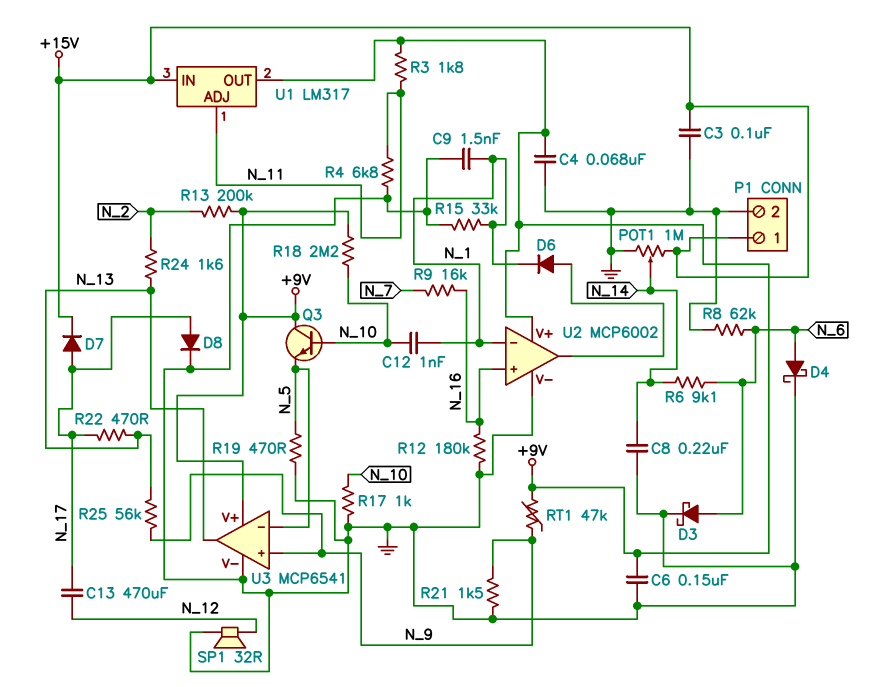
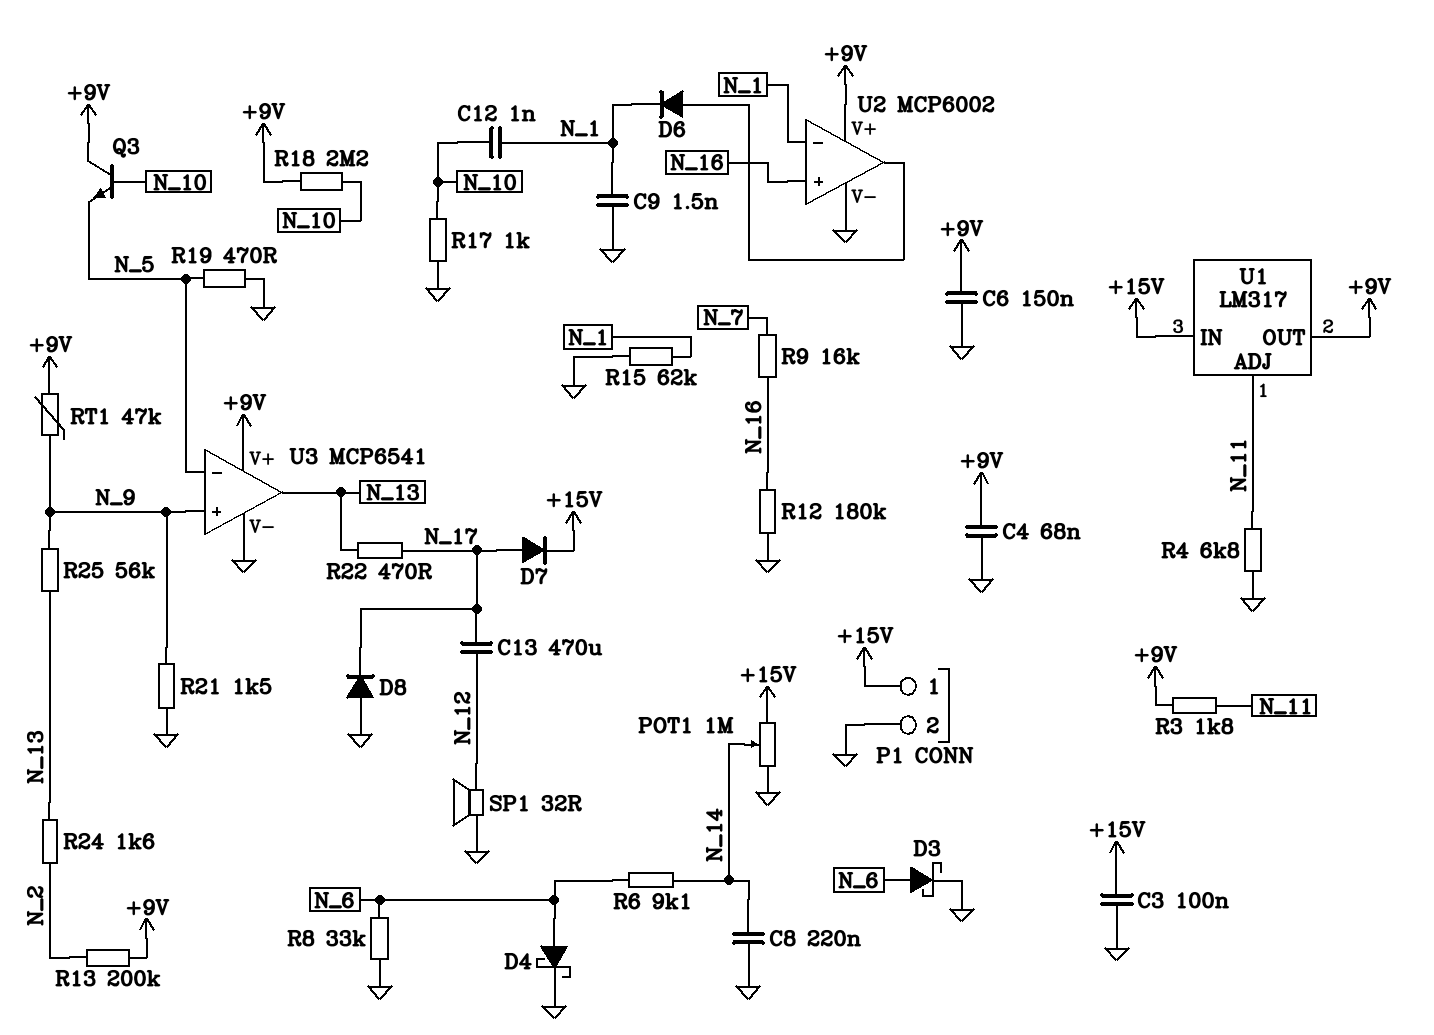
D8: diode (A N_17, K GND) -> diode (A GND, K N_17)
R8: 62k (GND, N_6) -> 33k (GND, N_6)
R15: 33k (GND, N_1) -> 62k (GND, N_1)

